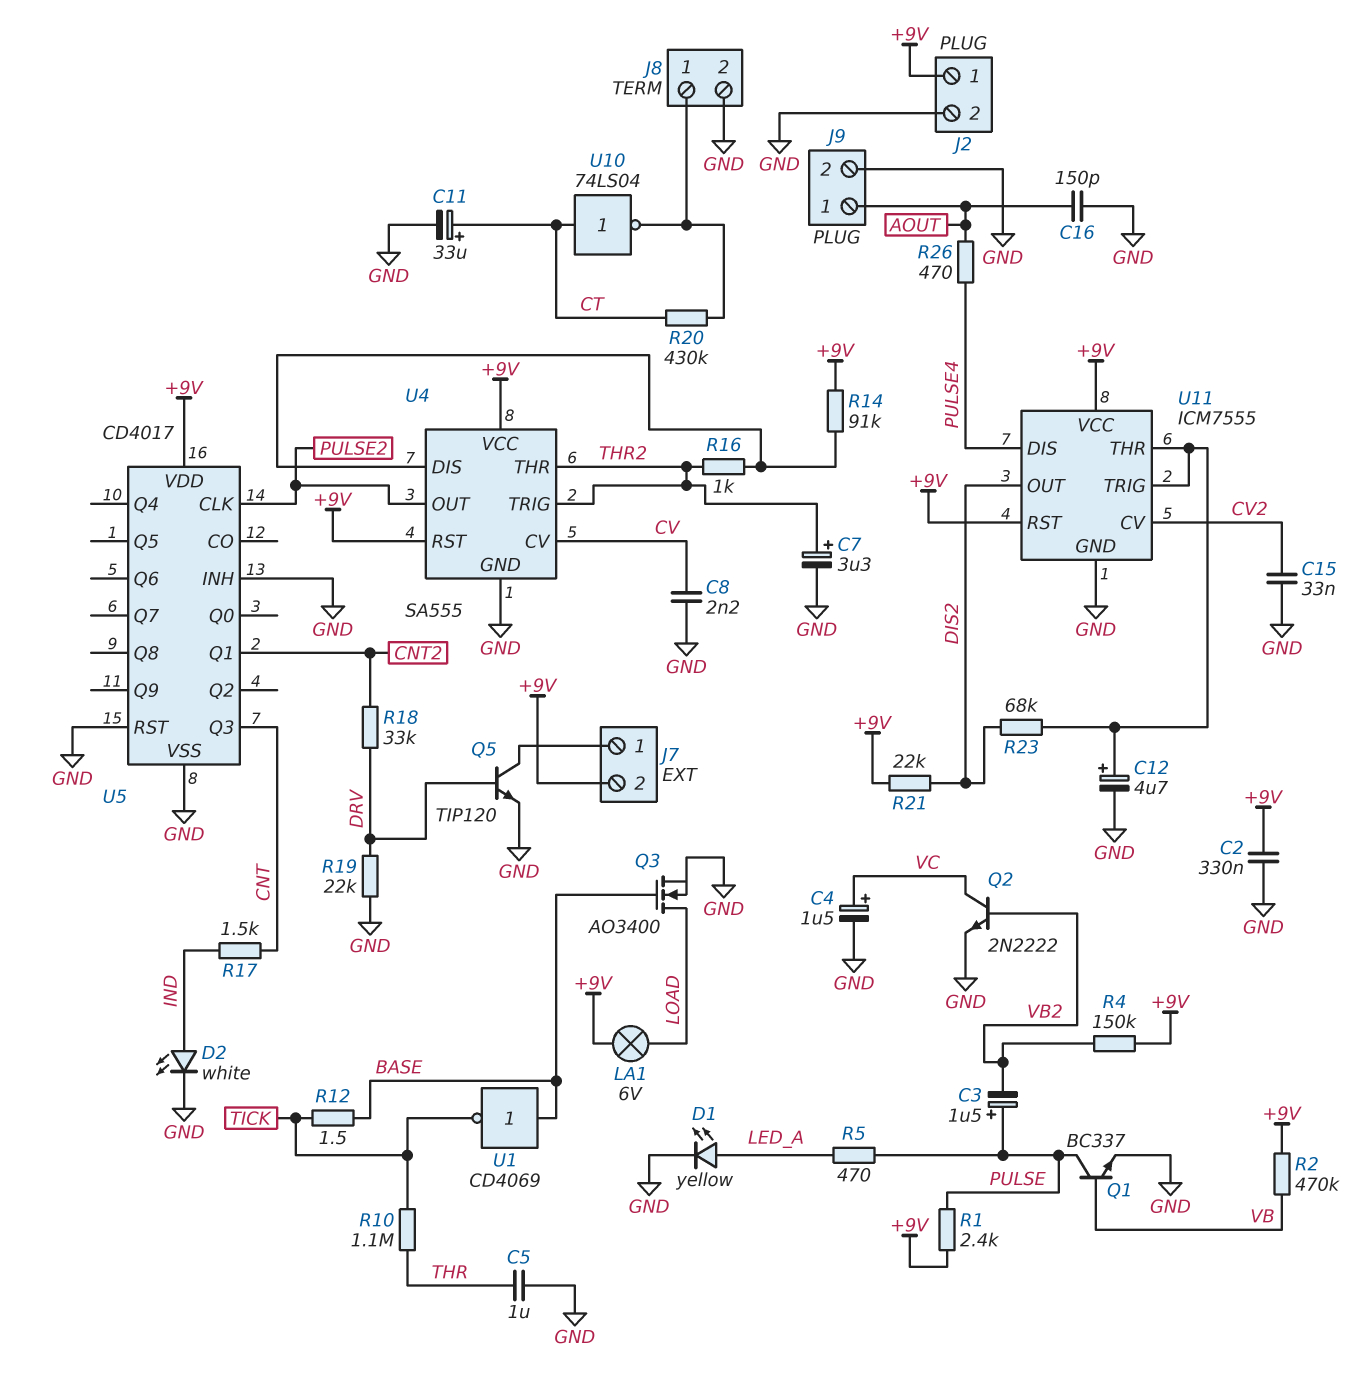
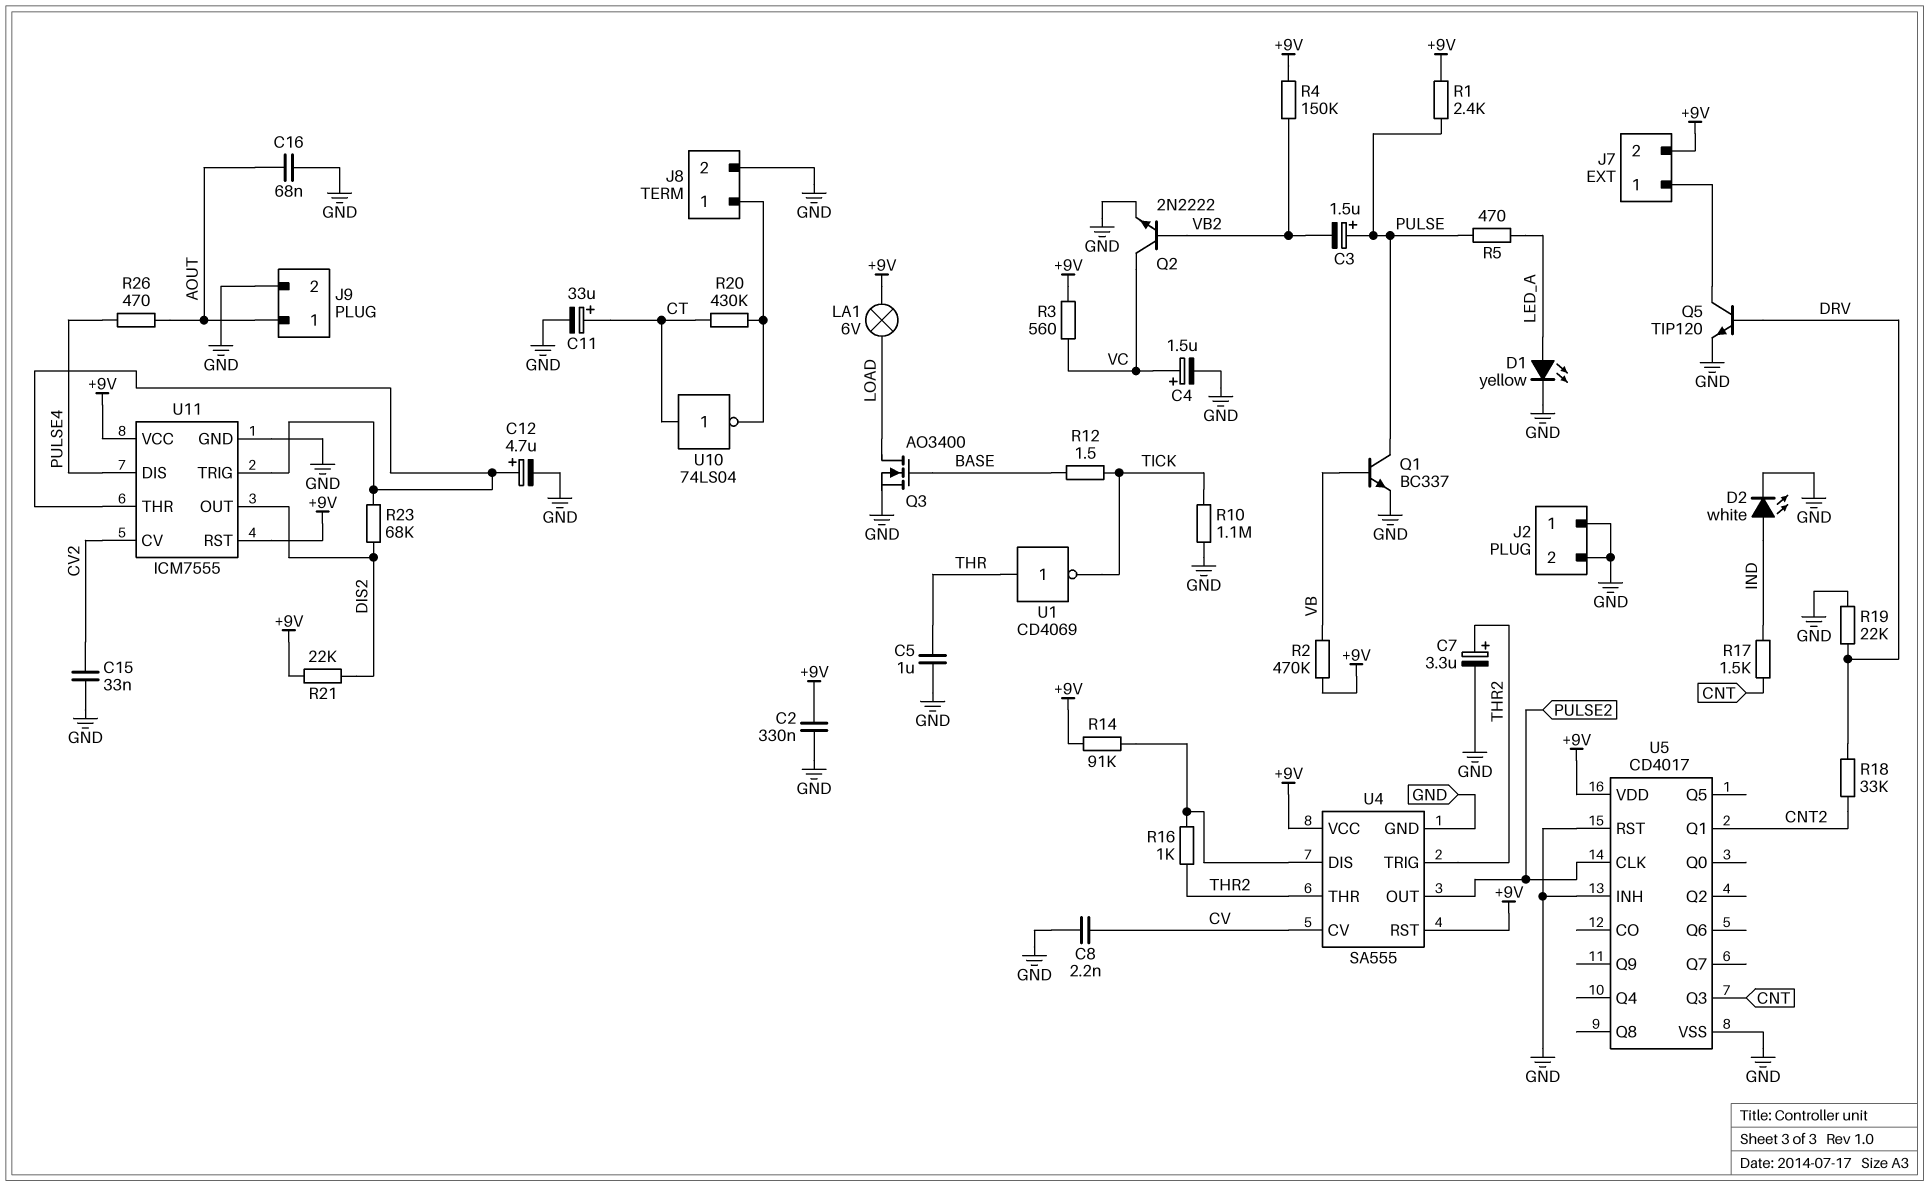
C16: 150pF (AOUT, GND) -> 68nF (AOUT, GND)
J2 pin 1: +9V -> GND
R3: none -> 560 (+9V, VC)
R10: 1.1M (THR, TICK) -> 1.1M (GND, TICK)
U1: NOT CD4069 (in BASE, out TICK) -> NOT CD4069 (in THR, out TICK)

